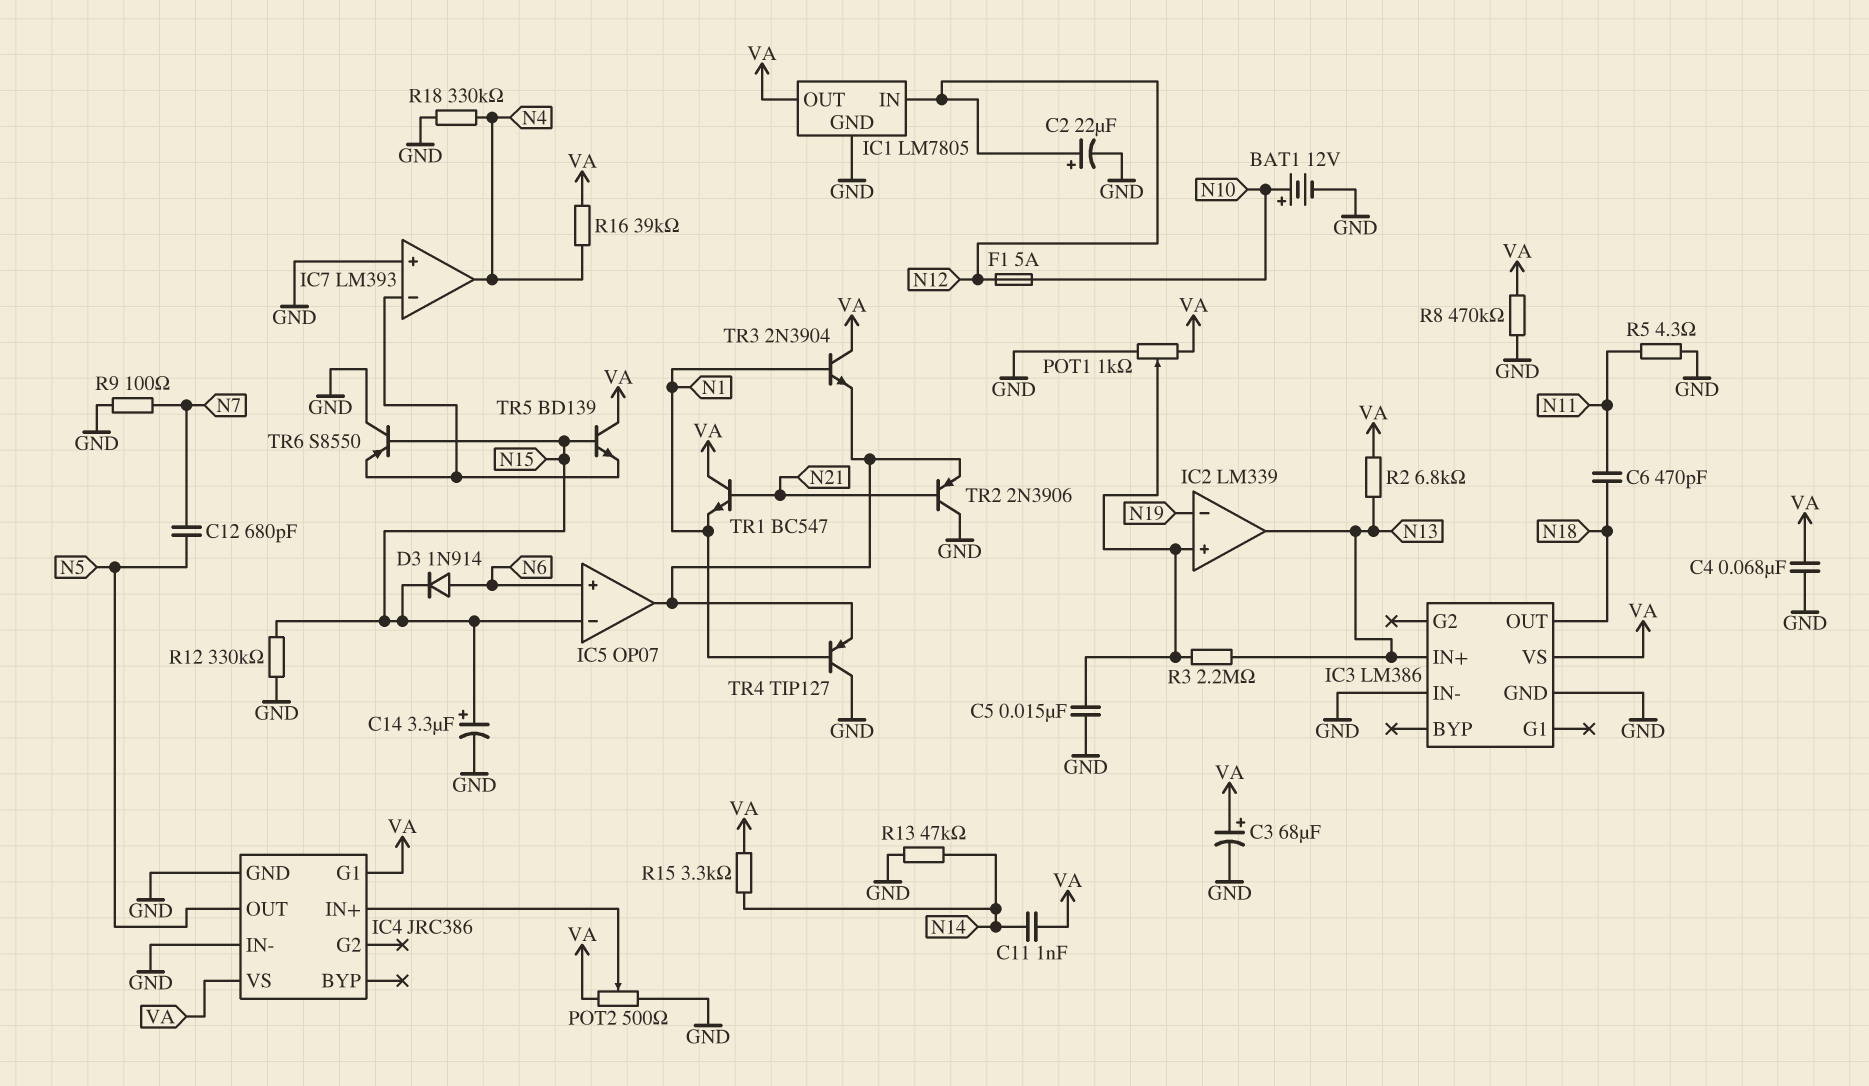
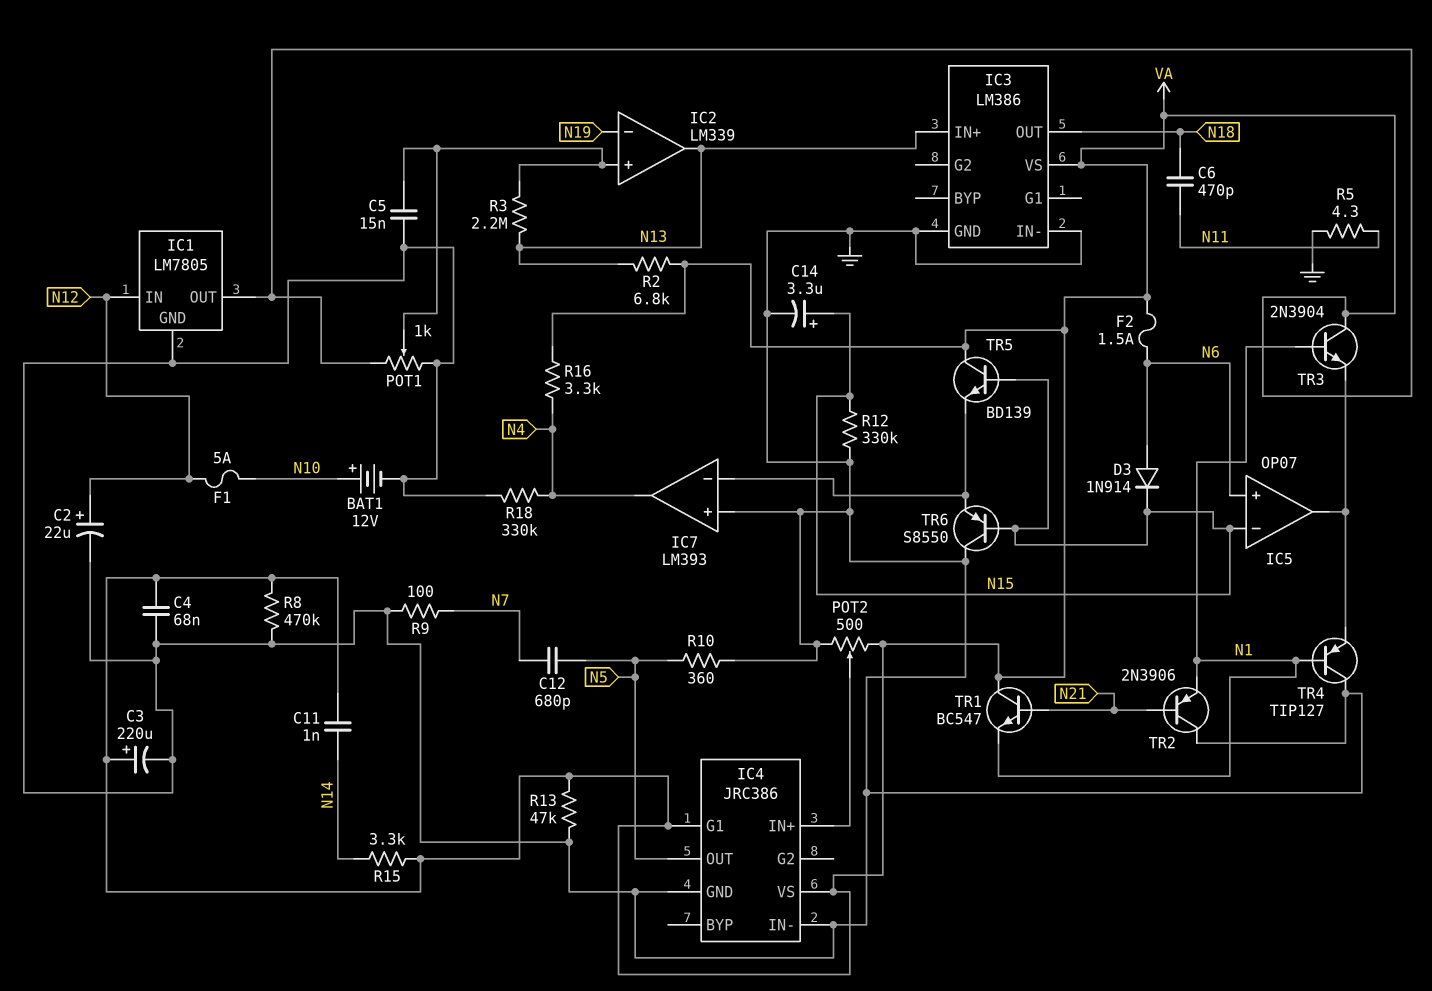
C3: 68uF (plus VA, minus GND) -> 220uF (plus VA, minus GND)
F2: none -> 1.5A (N6, VA)
R10: none -> 360 (GND, N5)
R13: 47k (GND, N14) -> 47k (GND, VA)
R16: 39k (N4, VA) -> 3.3k (N4, VA)
TR2: PNP 2N3906 (B N21, C GND, E IC5/out) -> PNP 2N3906 (B N21, C GND, E N1)

